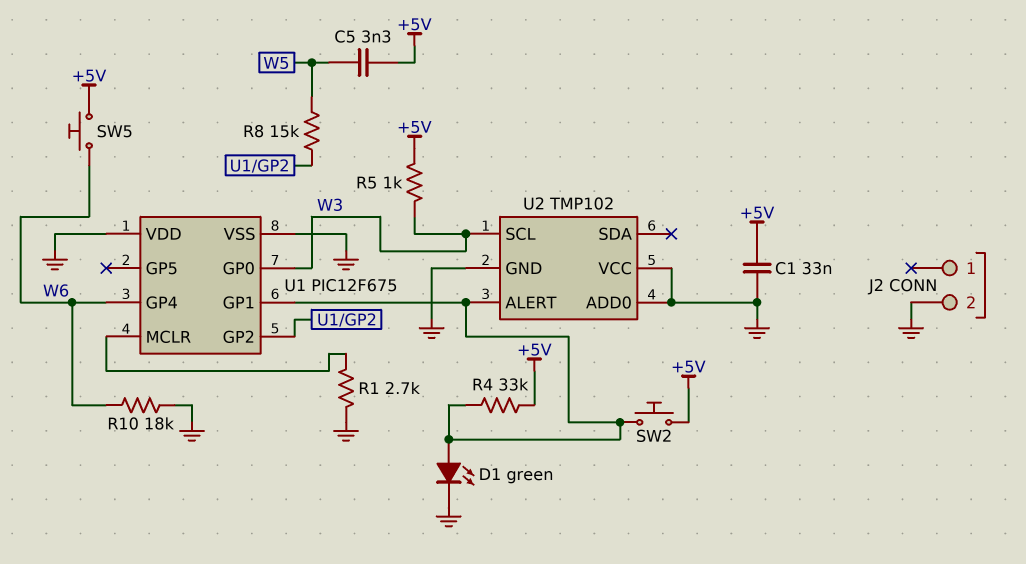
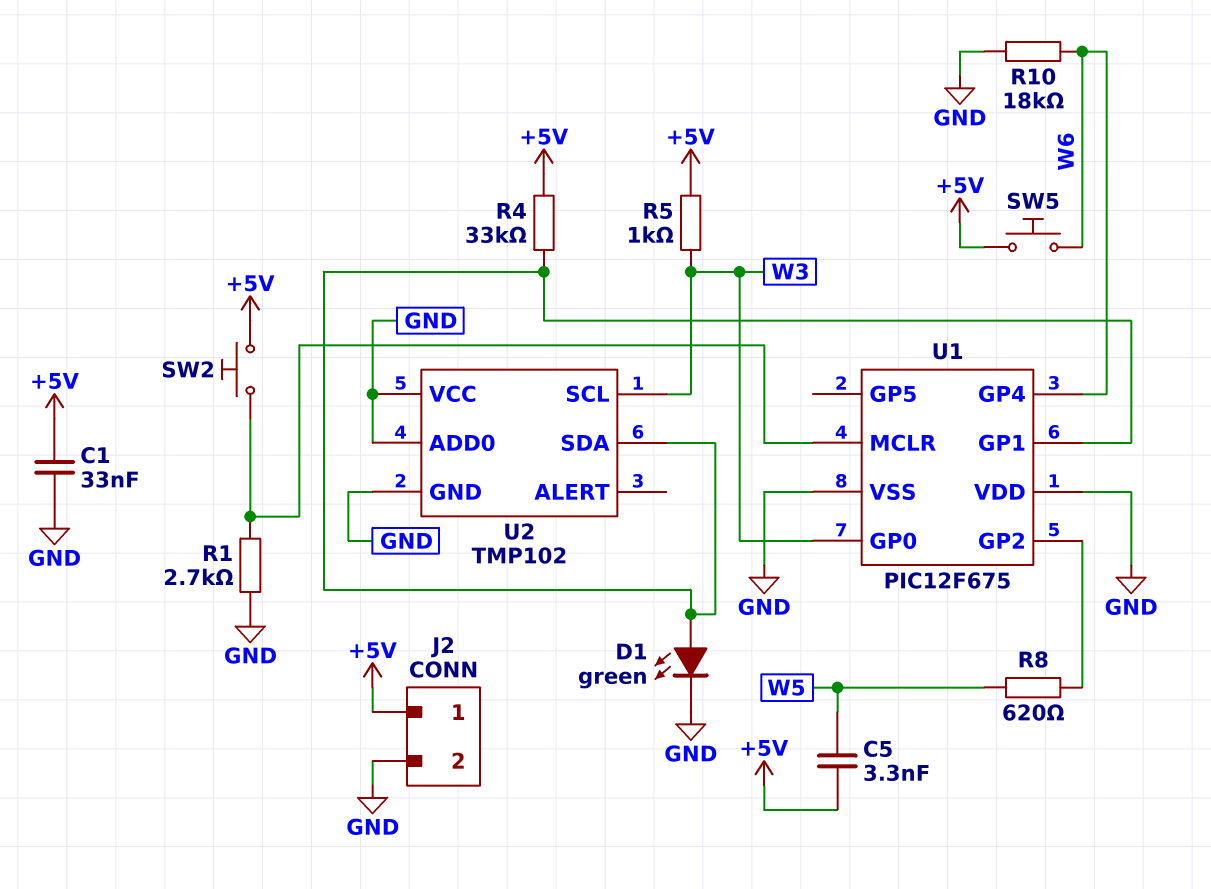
J2 pin 1: none -> +5V
R8: 15k (U1/GP2, W5) -> 620 (U1/GP2, W5)
SW2: button (+5V, U1/GP1) -> button (+5V, U1/MCLR)
U2 pin ALERT: U1/GP1 -> none
U2 pin SDA: none -> U1/GP1

